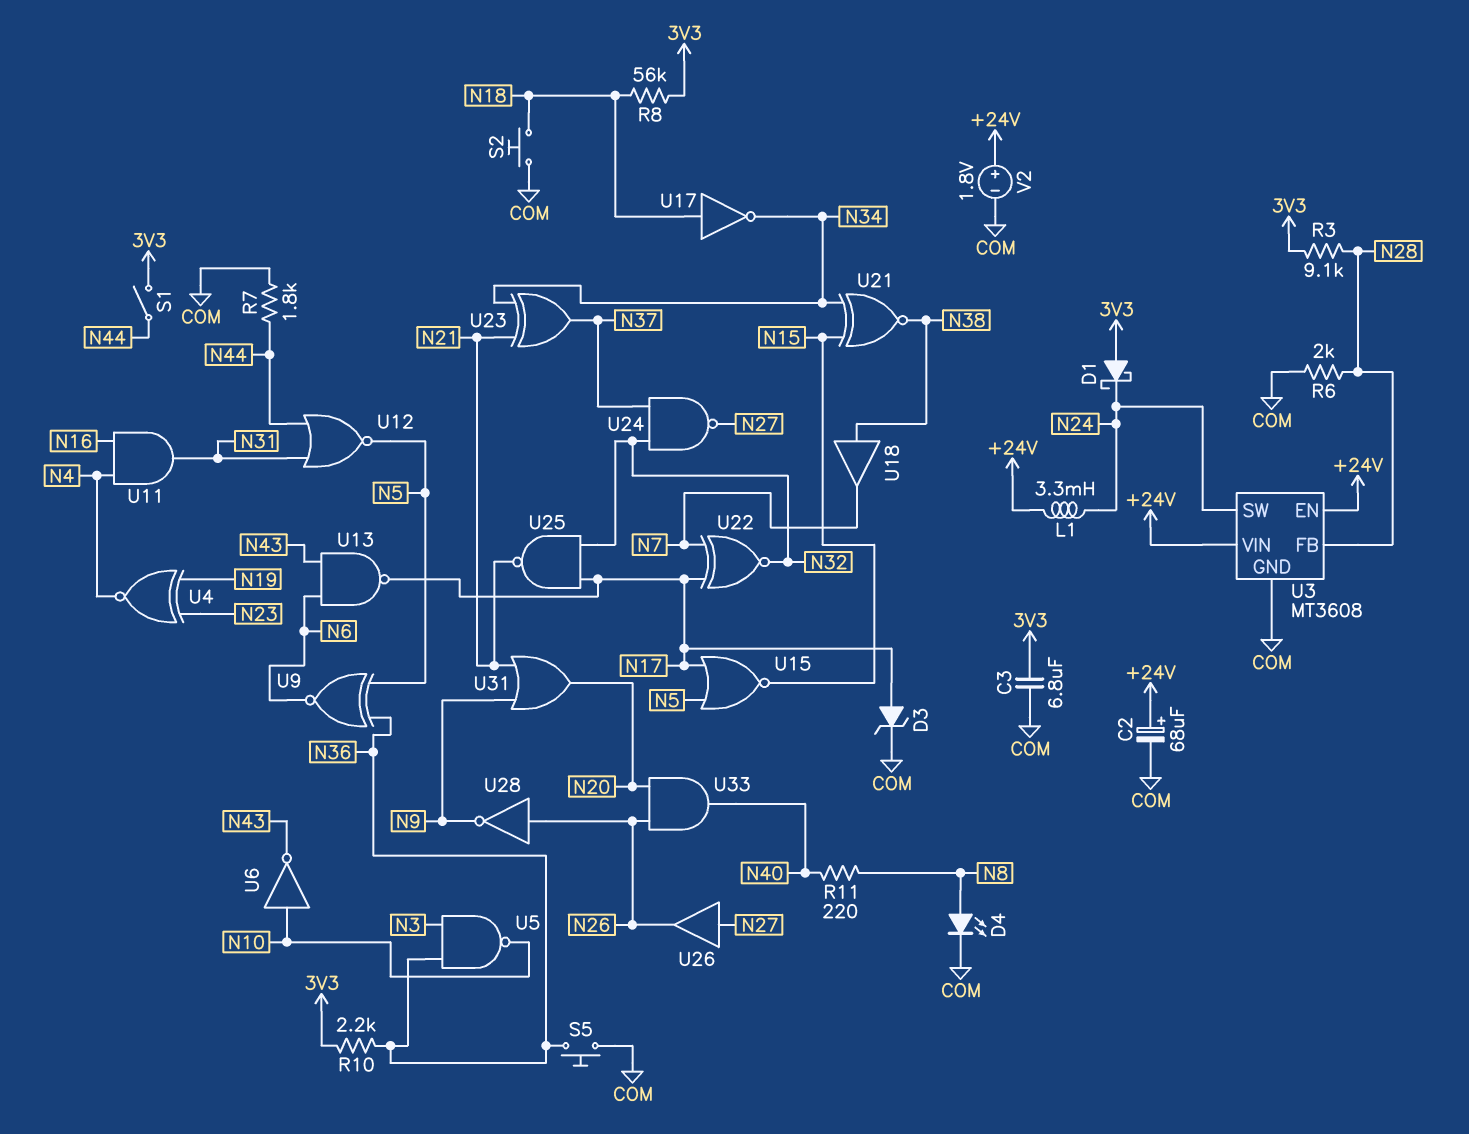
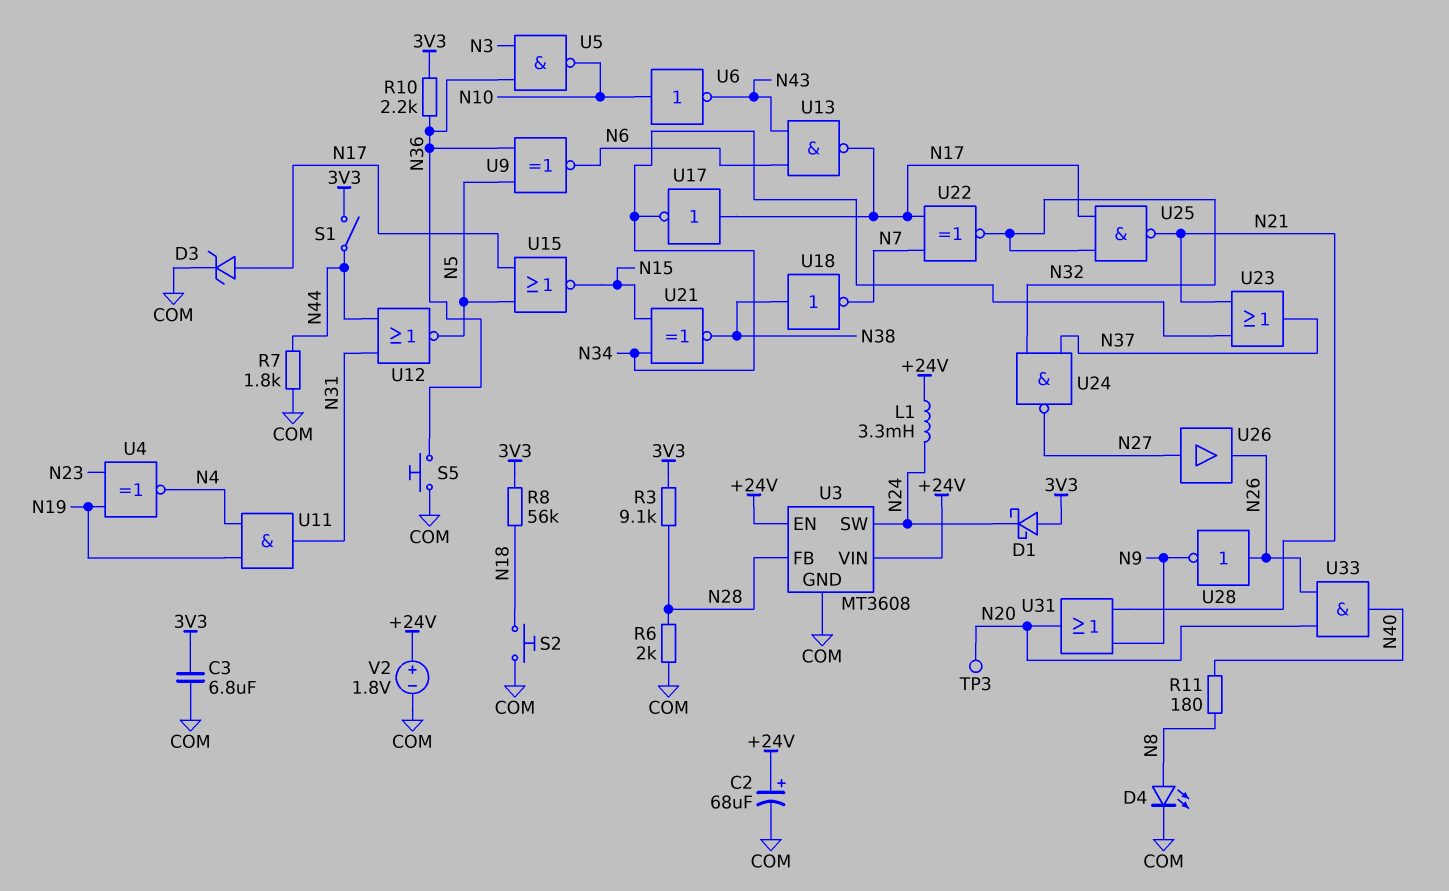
R11: 220 (N8, N40) -> 180 (N8, N40)
TP3: none -> test point (N20)
U11: AND (in N4, in N16, out N31) -> AND (in N4, in N19, out N31)
U17: NOT (in N18, out N34) -> NOT (in N17, out N34)
U18: buffer (in N38, out N7) -> NOT (in N38, out N7)
U23: XOR (in N21, in N34, out N37) -> OR (in N21, in N34, out N37)

